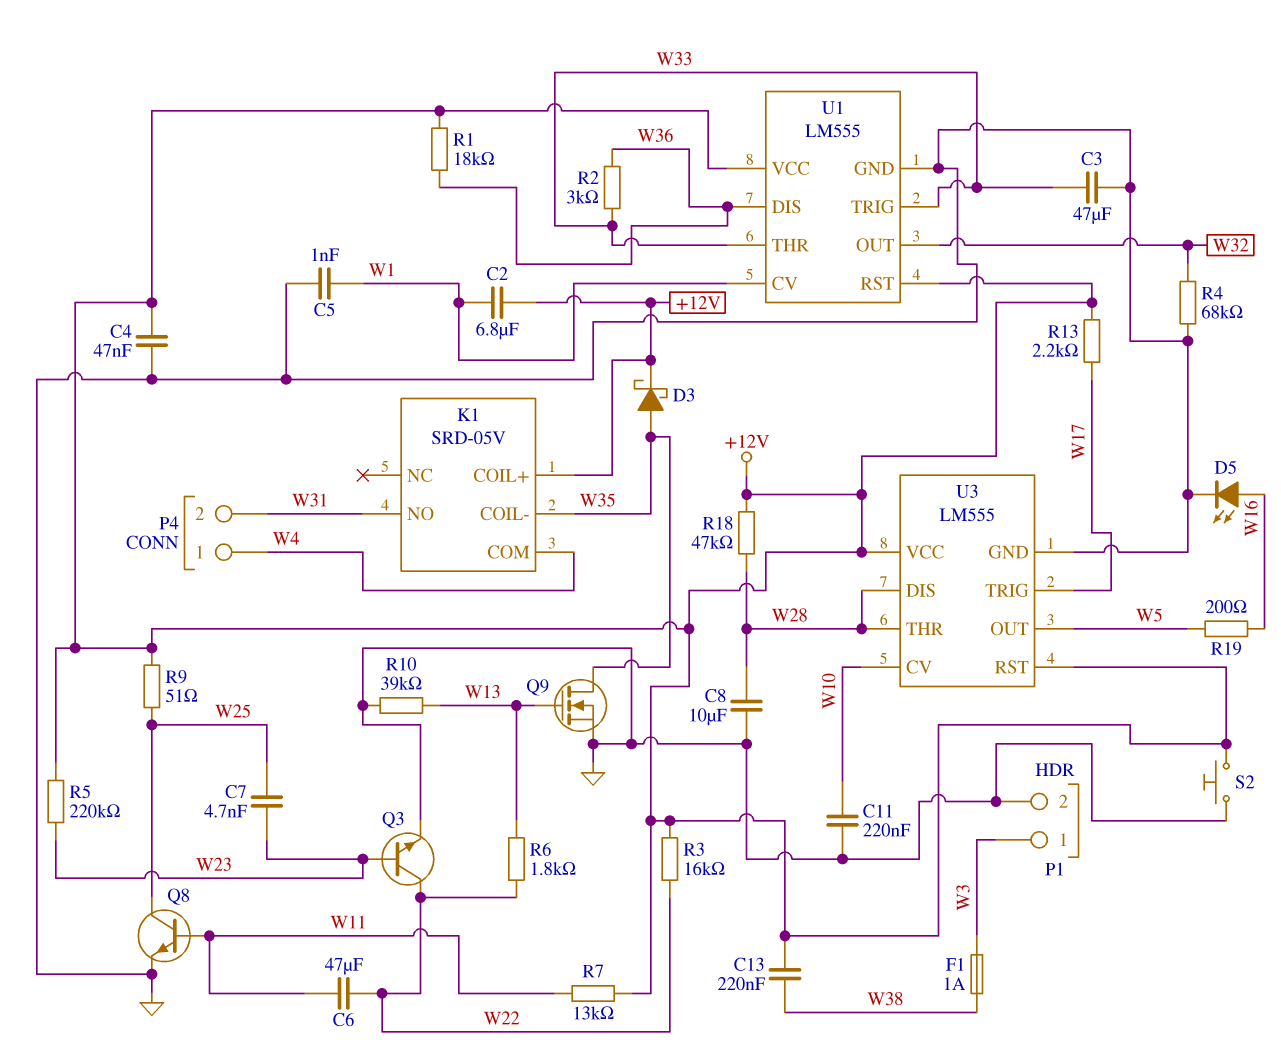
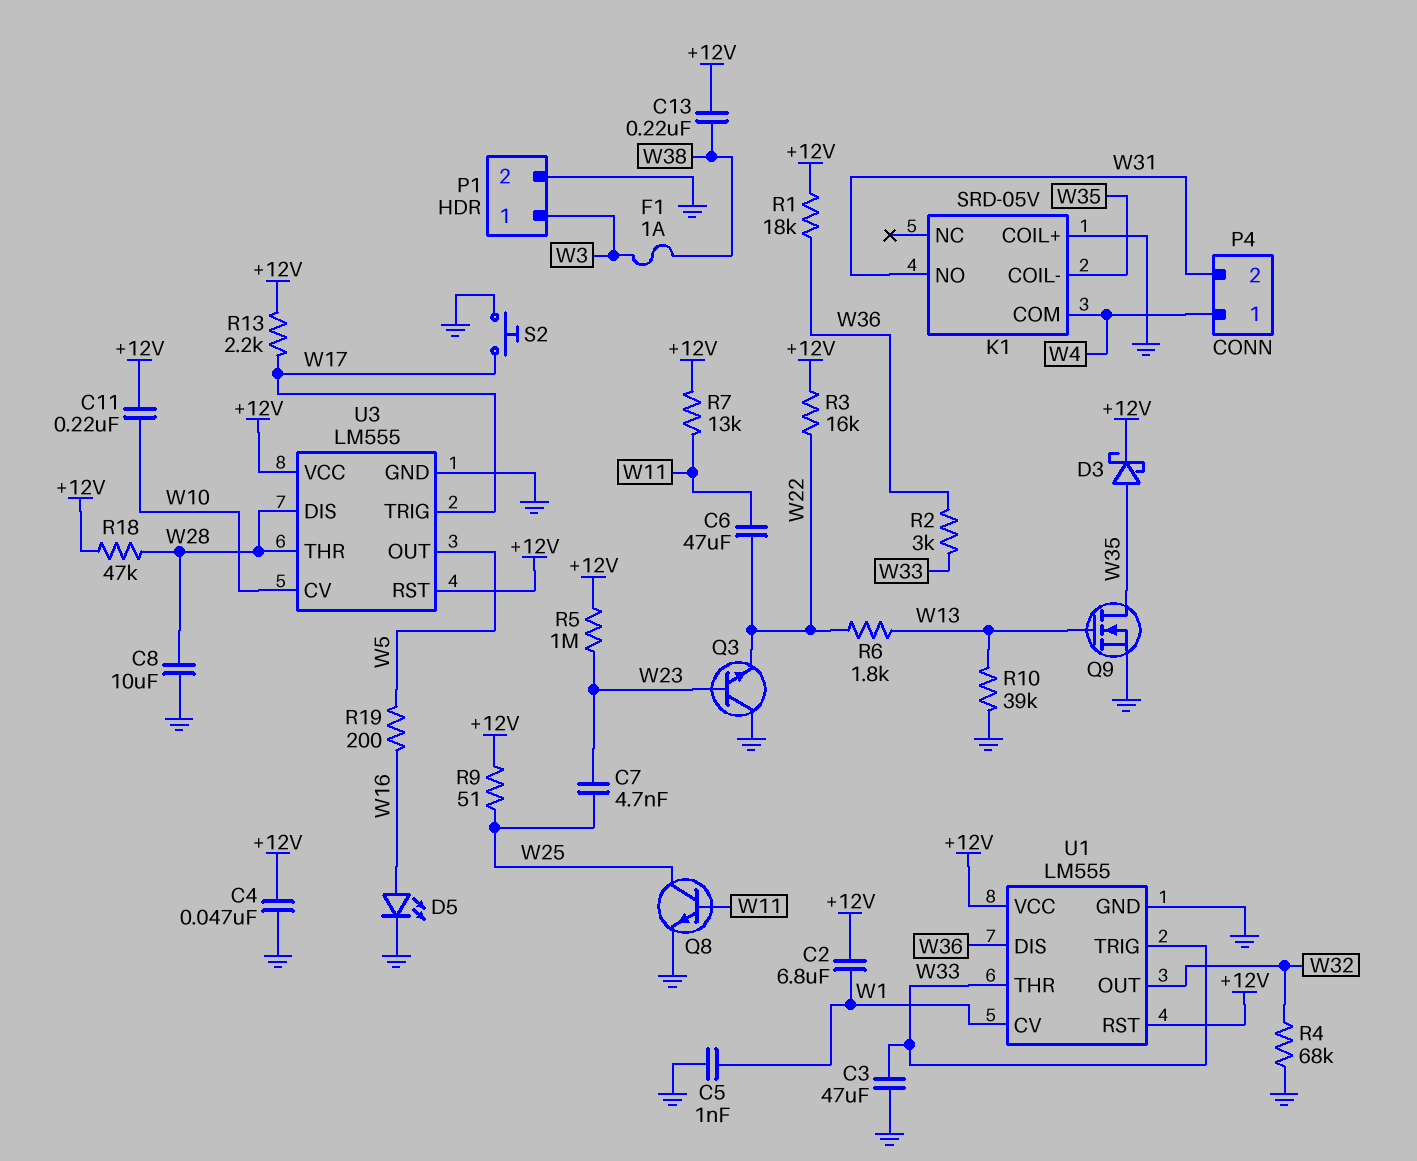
C11: 220nF (GND, W10) -> 220nF (+12V, W10)
K1 pin COIL+: +12V -> GND
Q3: NPN (B W23, C W22, E GND) -> NPN (B W23, C GND, E W22)
R5: 220k (+12V, W23) -> 1M (+12V, W23)
S2: button (+12V, GND) -> button (GND, W17)

